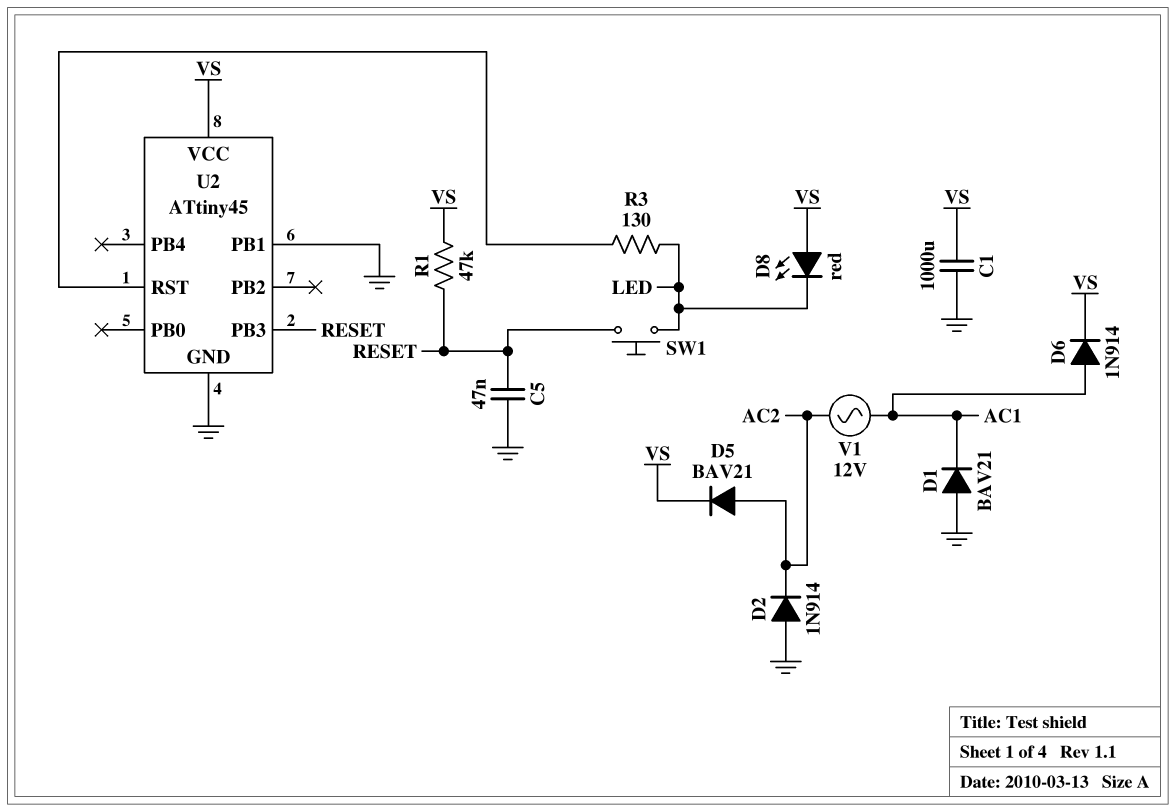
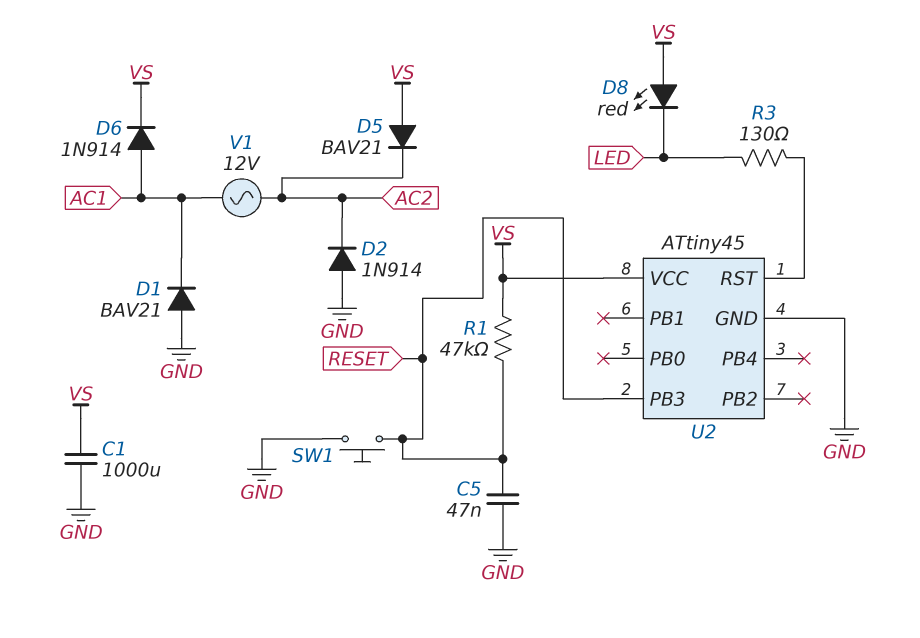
D5: diode BAV21 (A AC2, K VS) -> diode BAV21 (A VS, K AC2)
SW1: button (LED, RESET) -> button (GND, RESET)
U2 pin PB1: GND -> none

